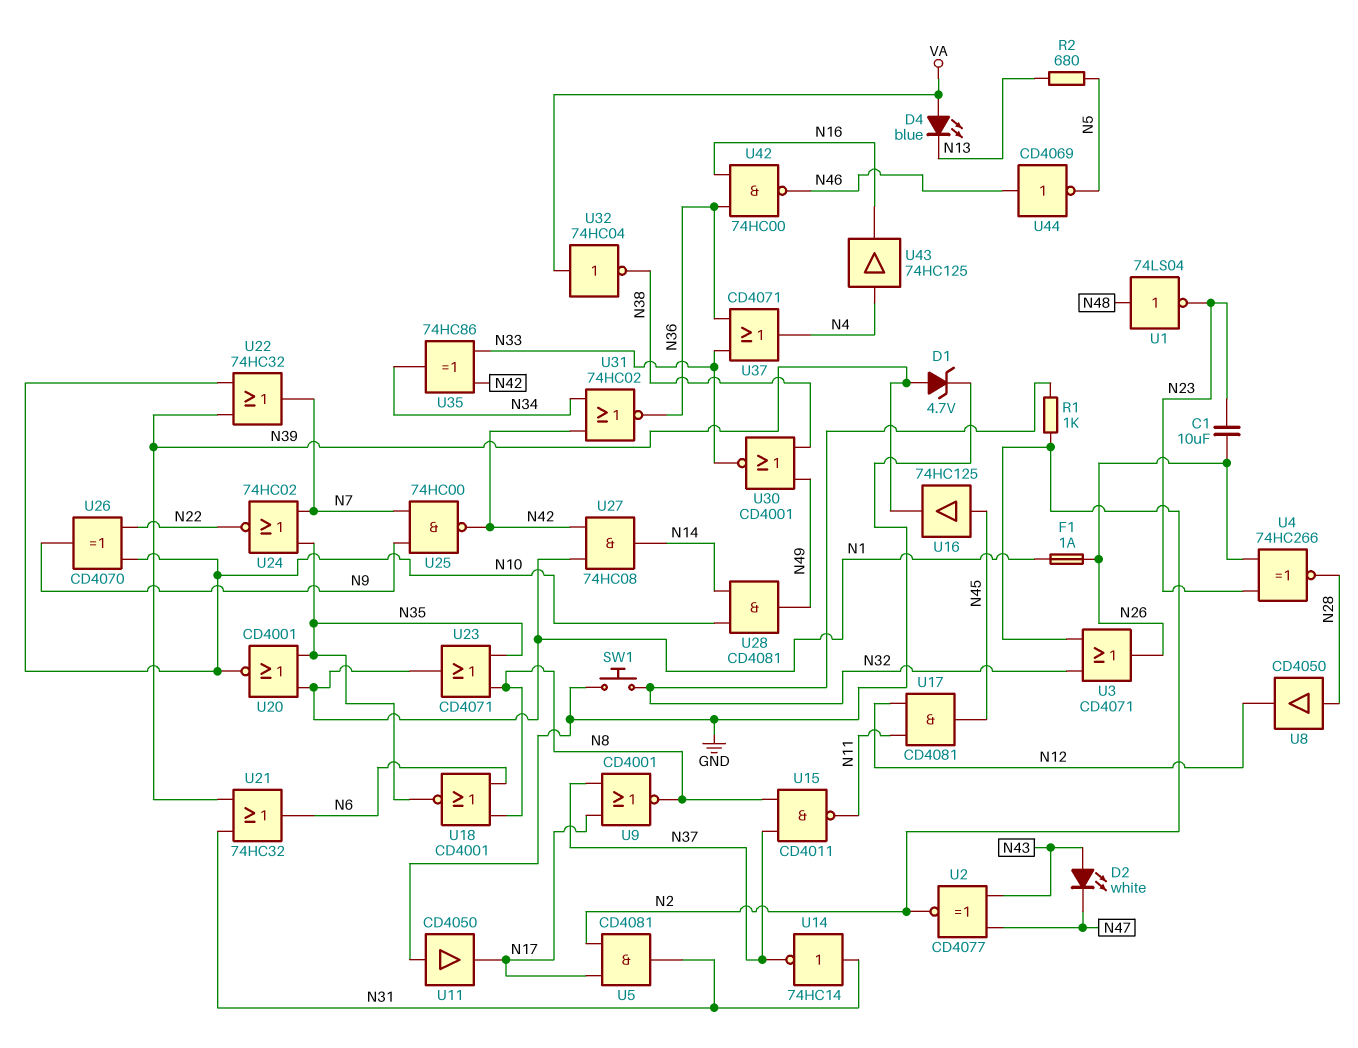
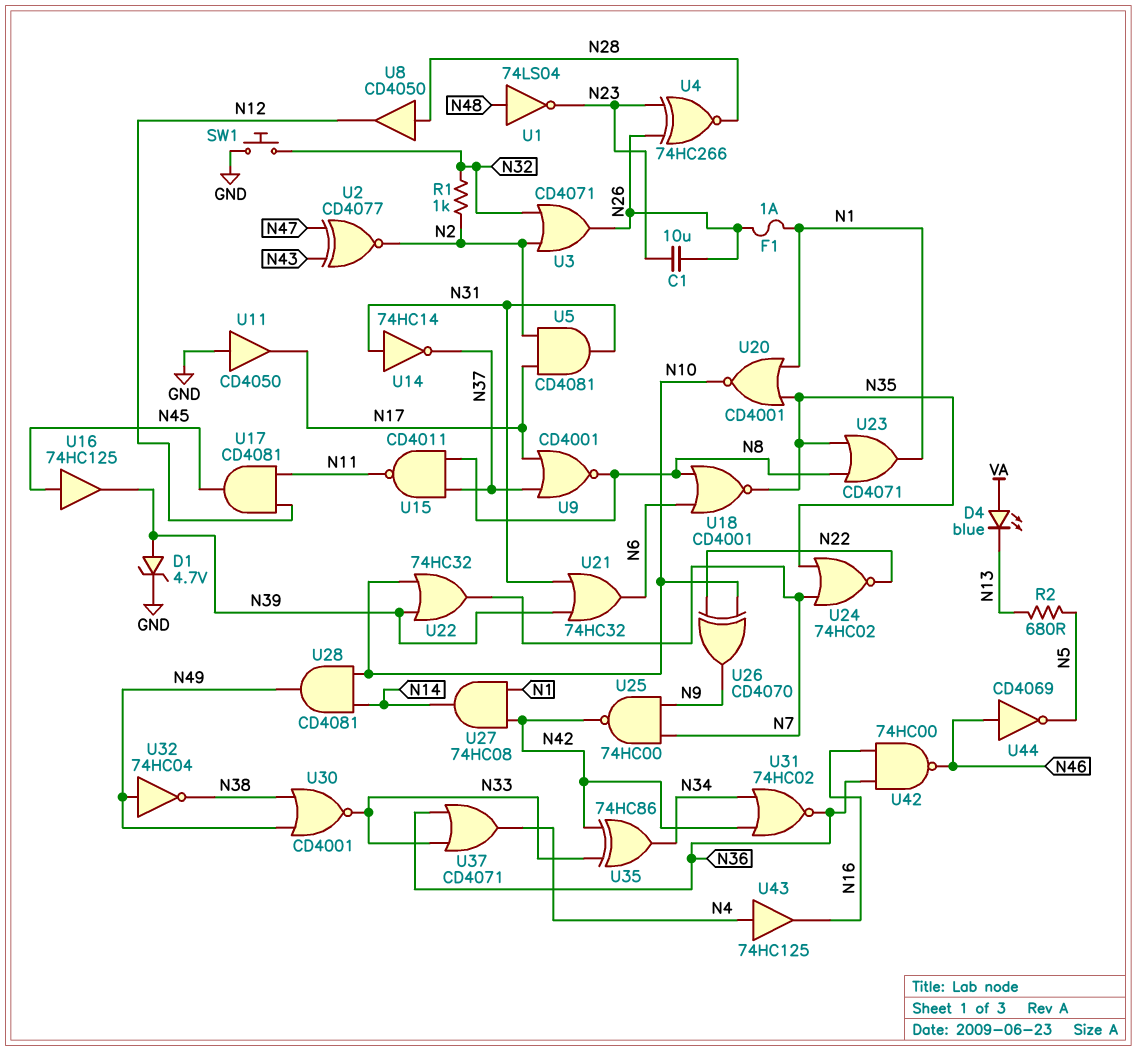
D2: LED white (A N43, K N47) -> none
U32: NOT 74HC04 (in VA, out N38) -> NOT 74HC04 (in N49, out N38)

